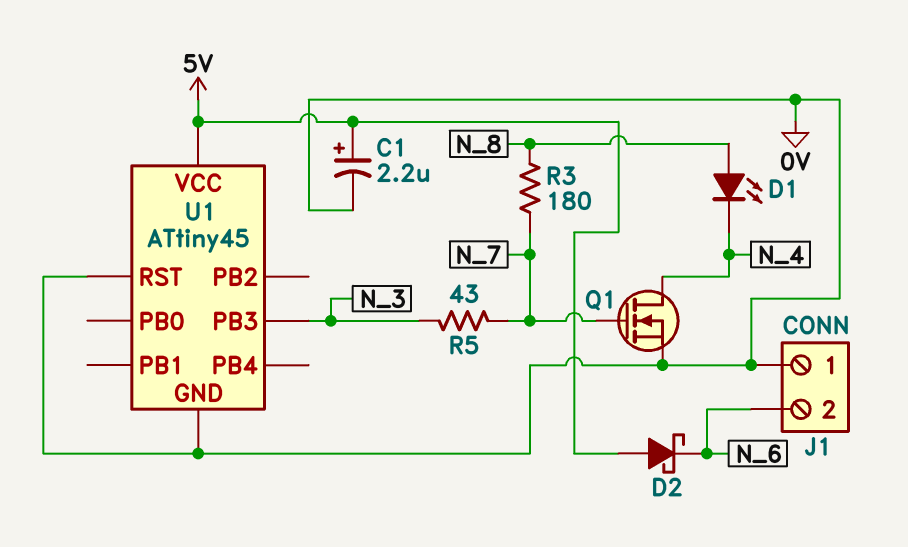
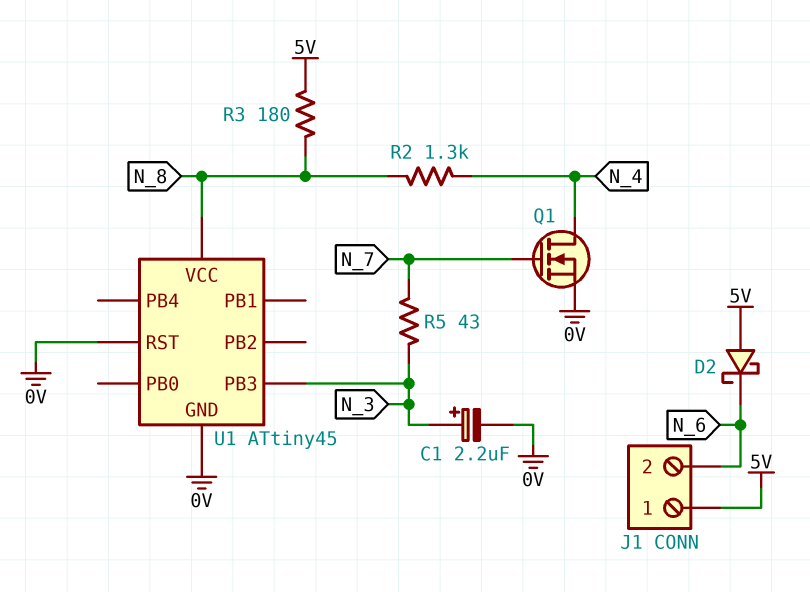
C1: 2.2uF (plus 5V, minus 0V) -> 2.2uF (plus N_3, minus 0V)
D1: LED (A N_8, K N_4) -> none
J1 pin 1: 0V -> 5V
R2: none -> 1.3k (N_4, N_8)
R3: 180 (N_7, N_8) -> 180 (5V, N_8)
U1 pin VCC: 5V -> N_8

